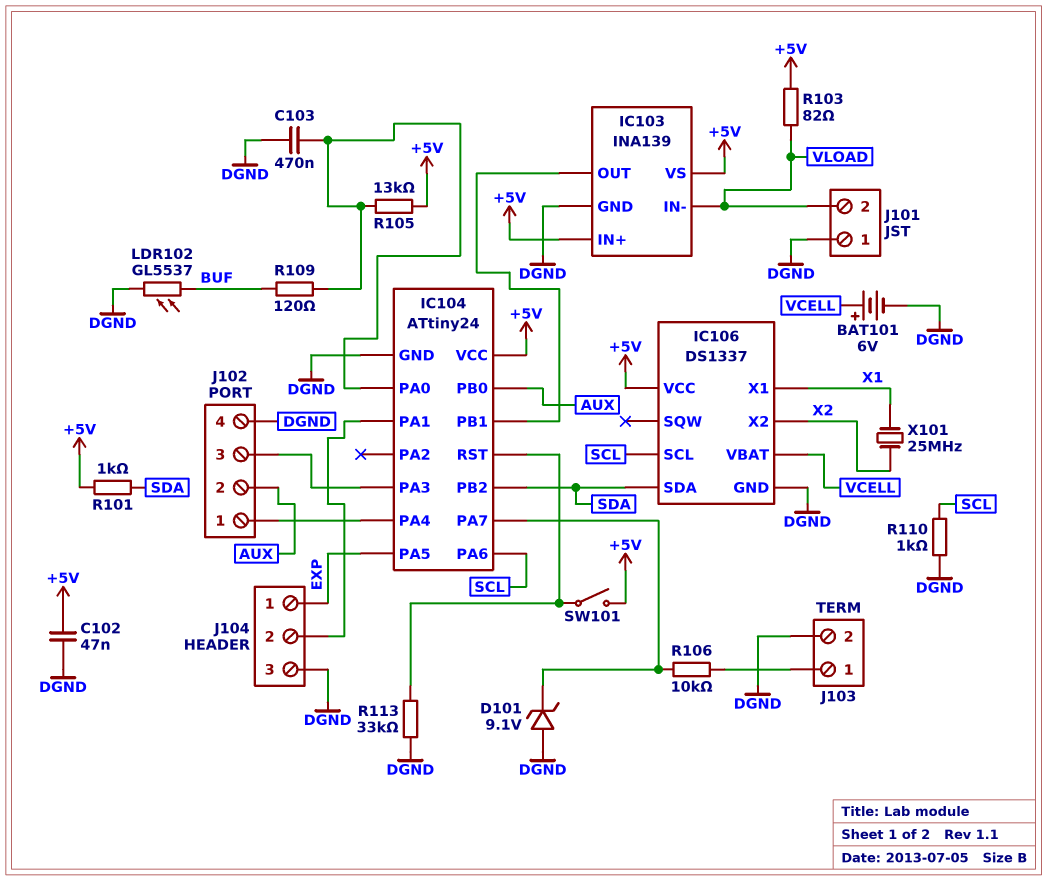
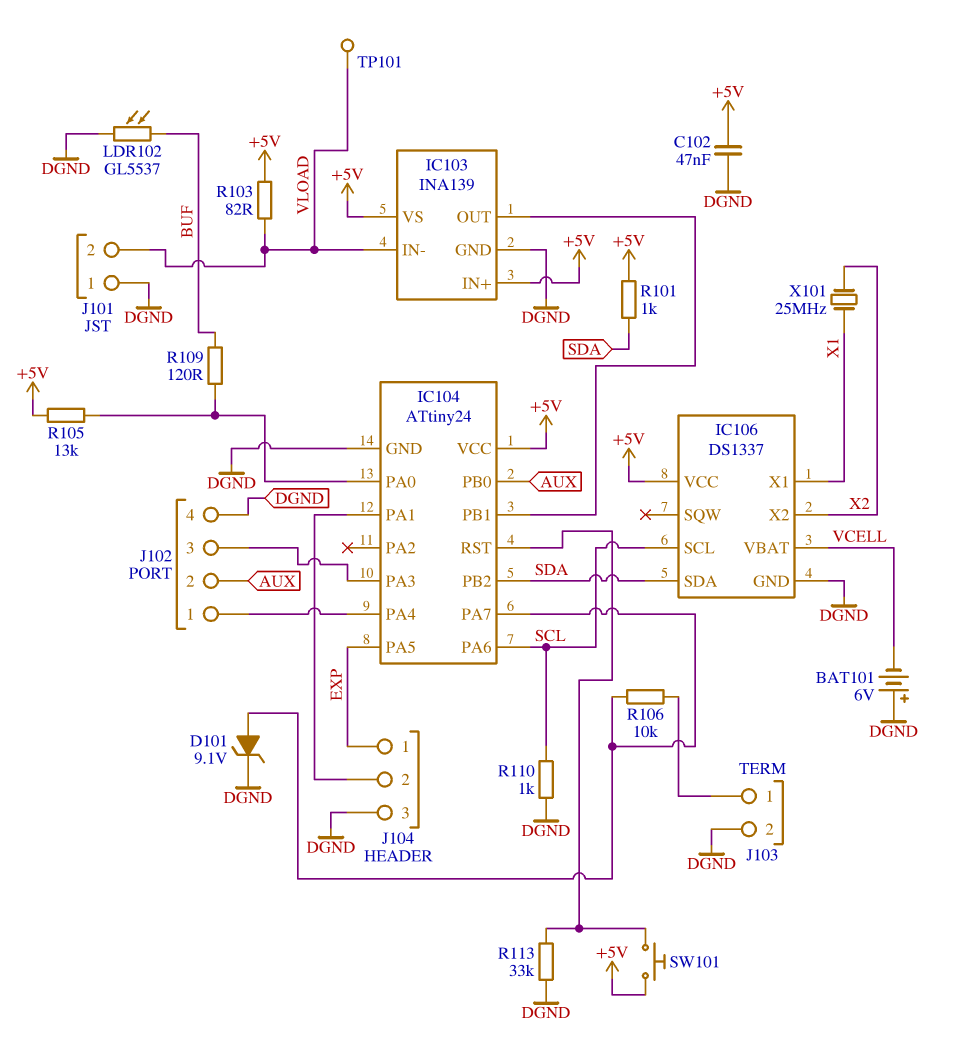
BAT101: 6V (plus VCELL, minus DGND) -> 6V (plus DGND, minus VCELL)
C103: 470nF (DGND, IC104/PA0) -> none
D101: zener 9.1V (A DGND, K IC104/PA7) -> zener 9.1V (A IC104/PA7, K DGND)
SW101: switch (+5V, IC104/RST) -> button (+5V, IC104/RST)
TP101: none -> test point (VLOAD)

